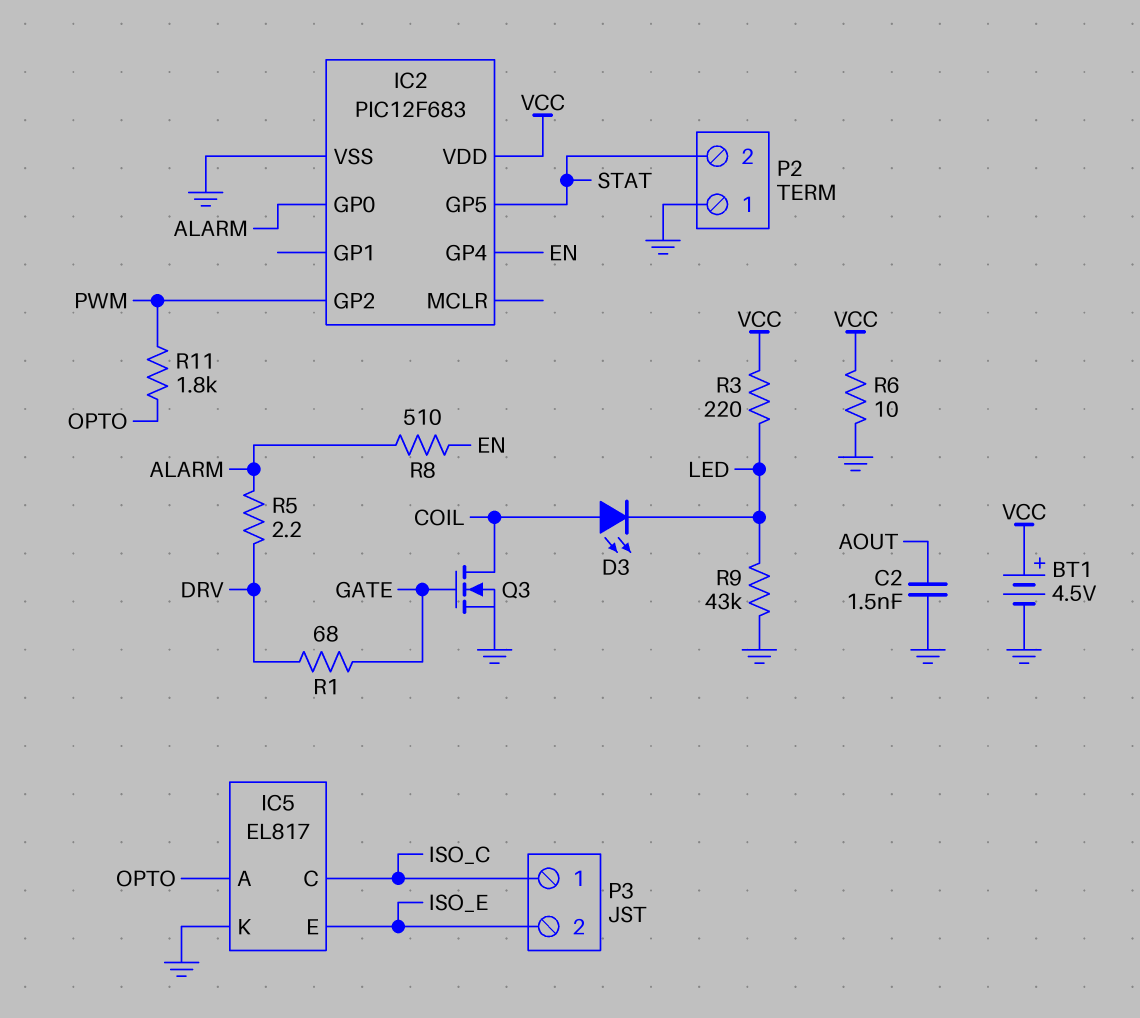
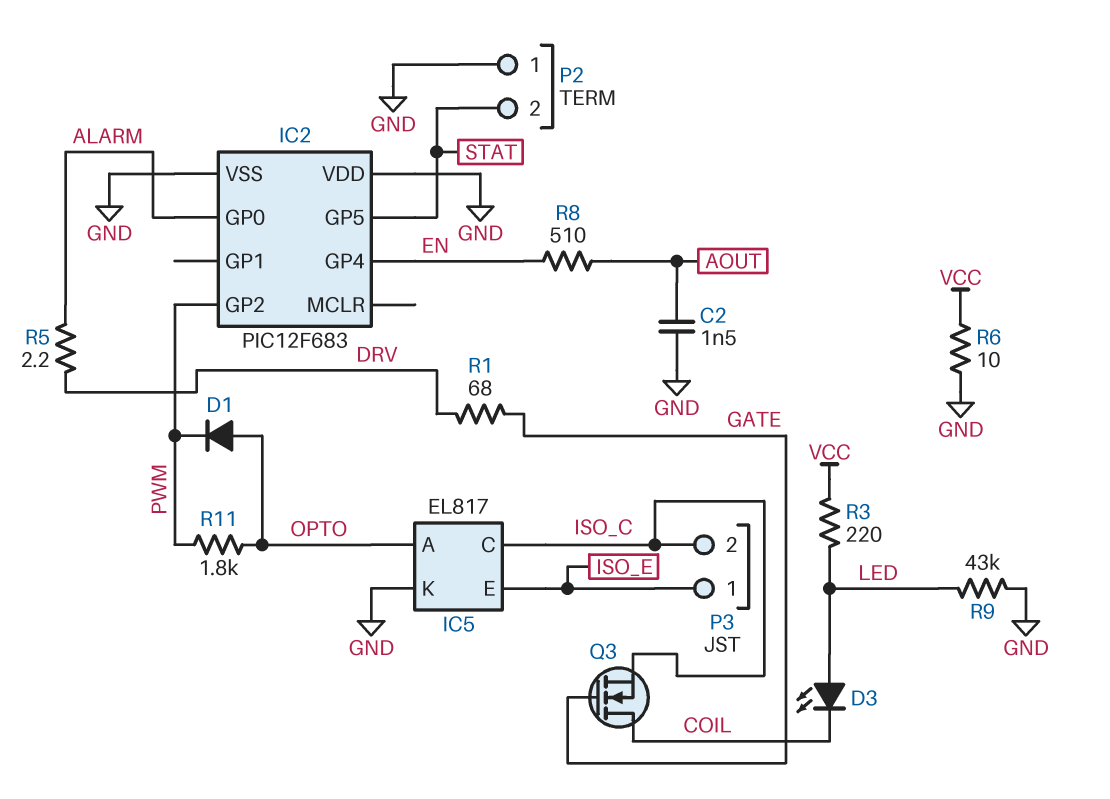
BT1: 4.5V (plus VCC, minus GND) -> none
D1: none -> diode (A OPTO, K PWM)
D3: LED (A COIL, K LED) -> LED (A LED, K COIL)
IC2 pin VDD: VCC -> GND
P3 pin 1: ISO_C -> ISO_E
P3 pin 2: ISO_E -> ISO_C
Q3: NMOS (G GATE, D COIL, S GND) -> NMOS (G GATE, D COIL, S ISO_C)
R8: 510 (ALARM, EN) -> 510 (AOUT, EN)

